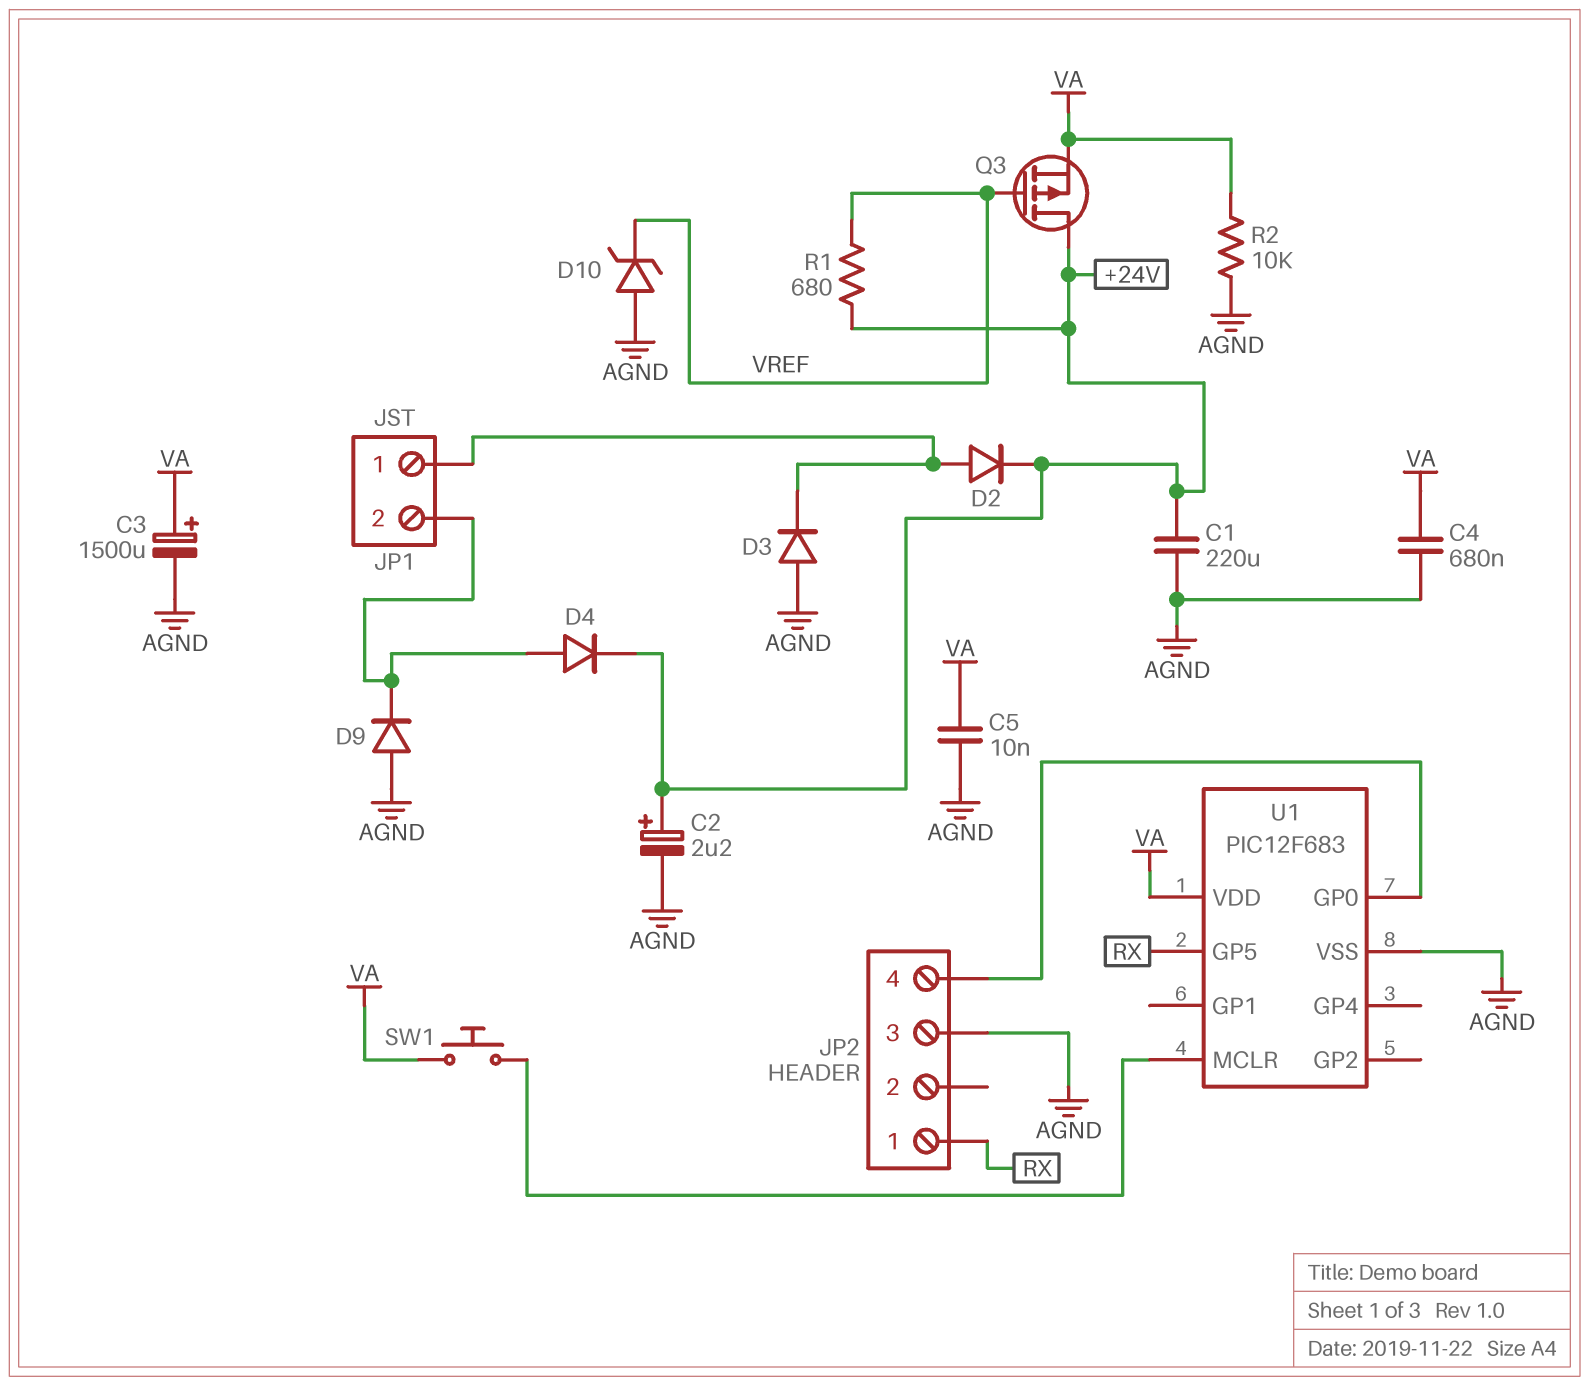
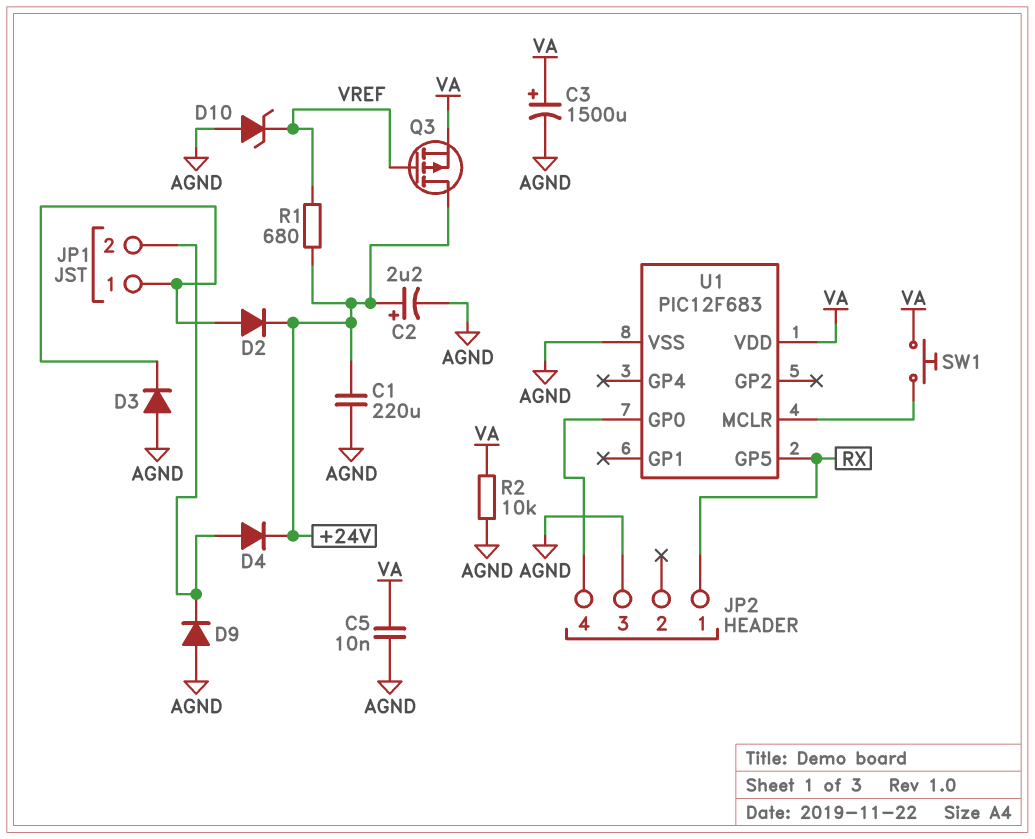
C4: 680nF (AGND, VA) -> none

